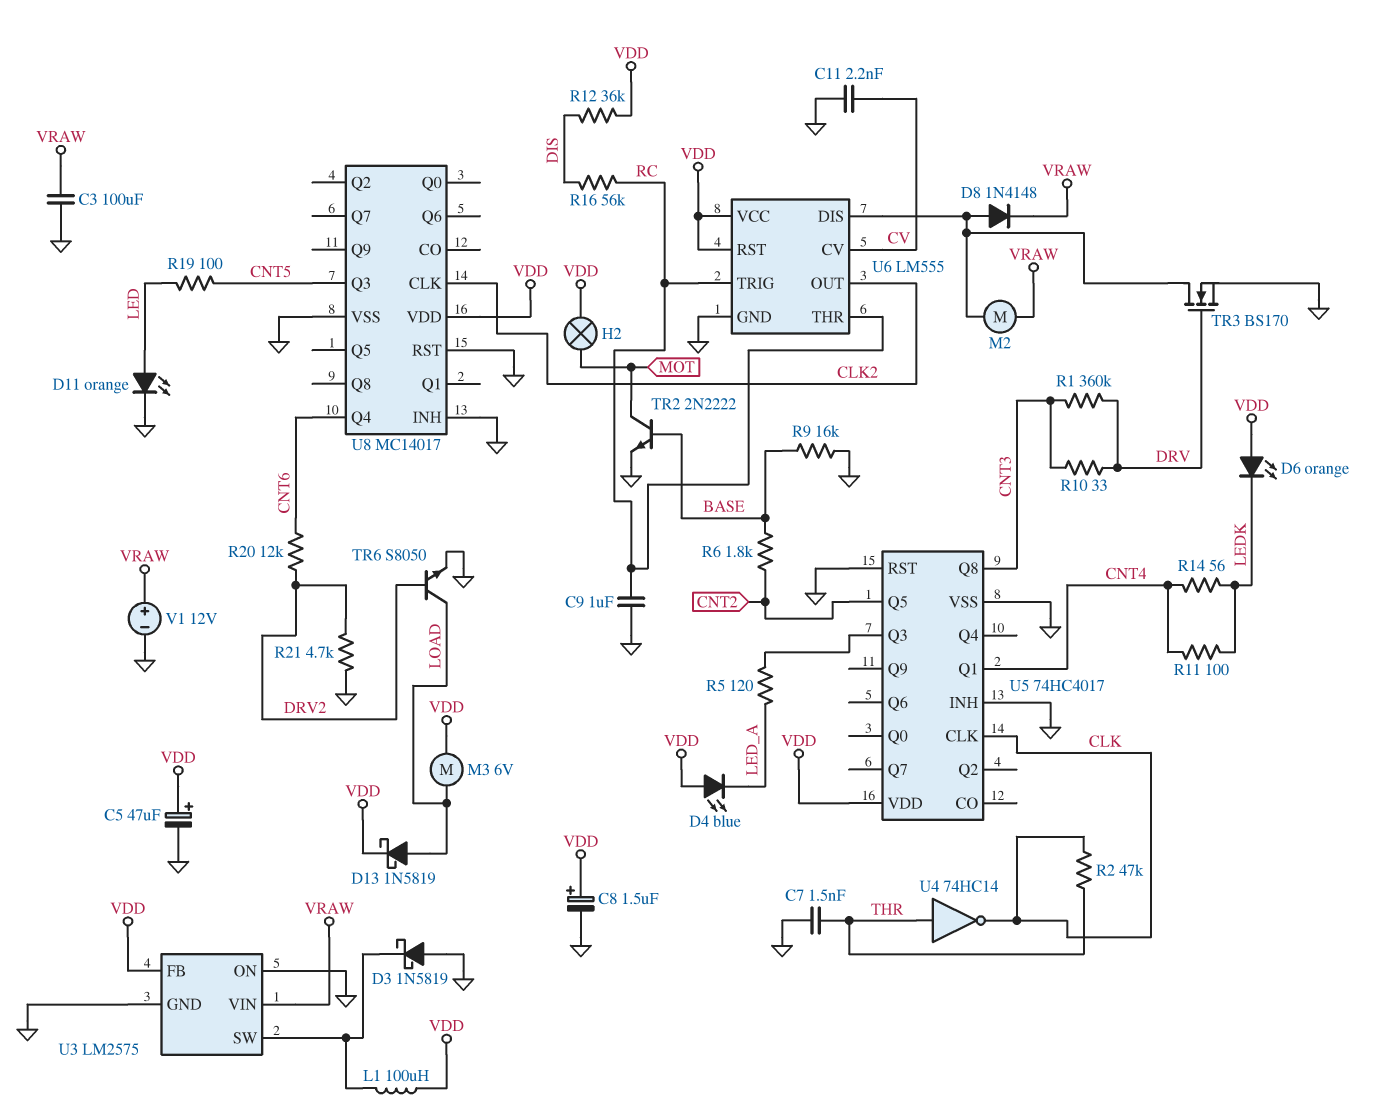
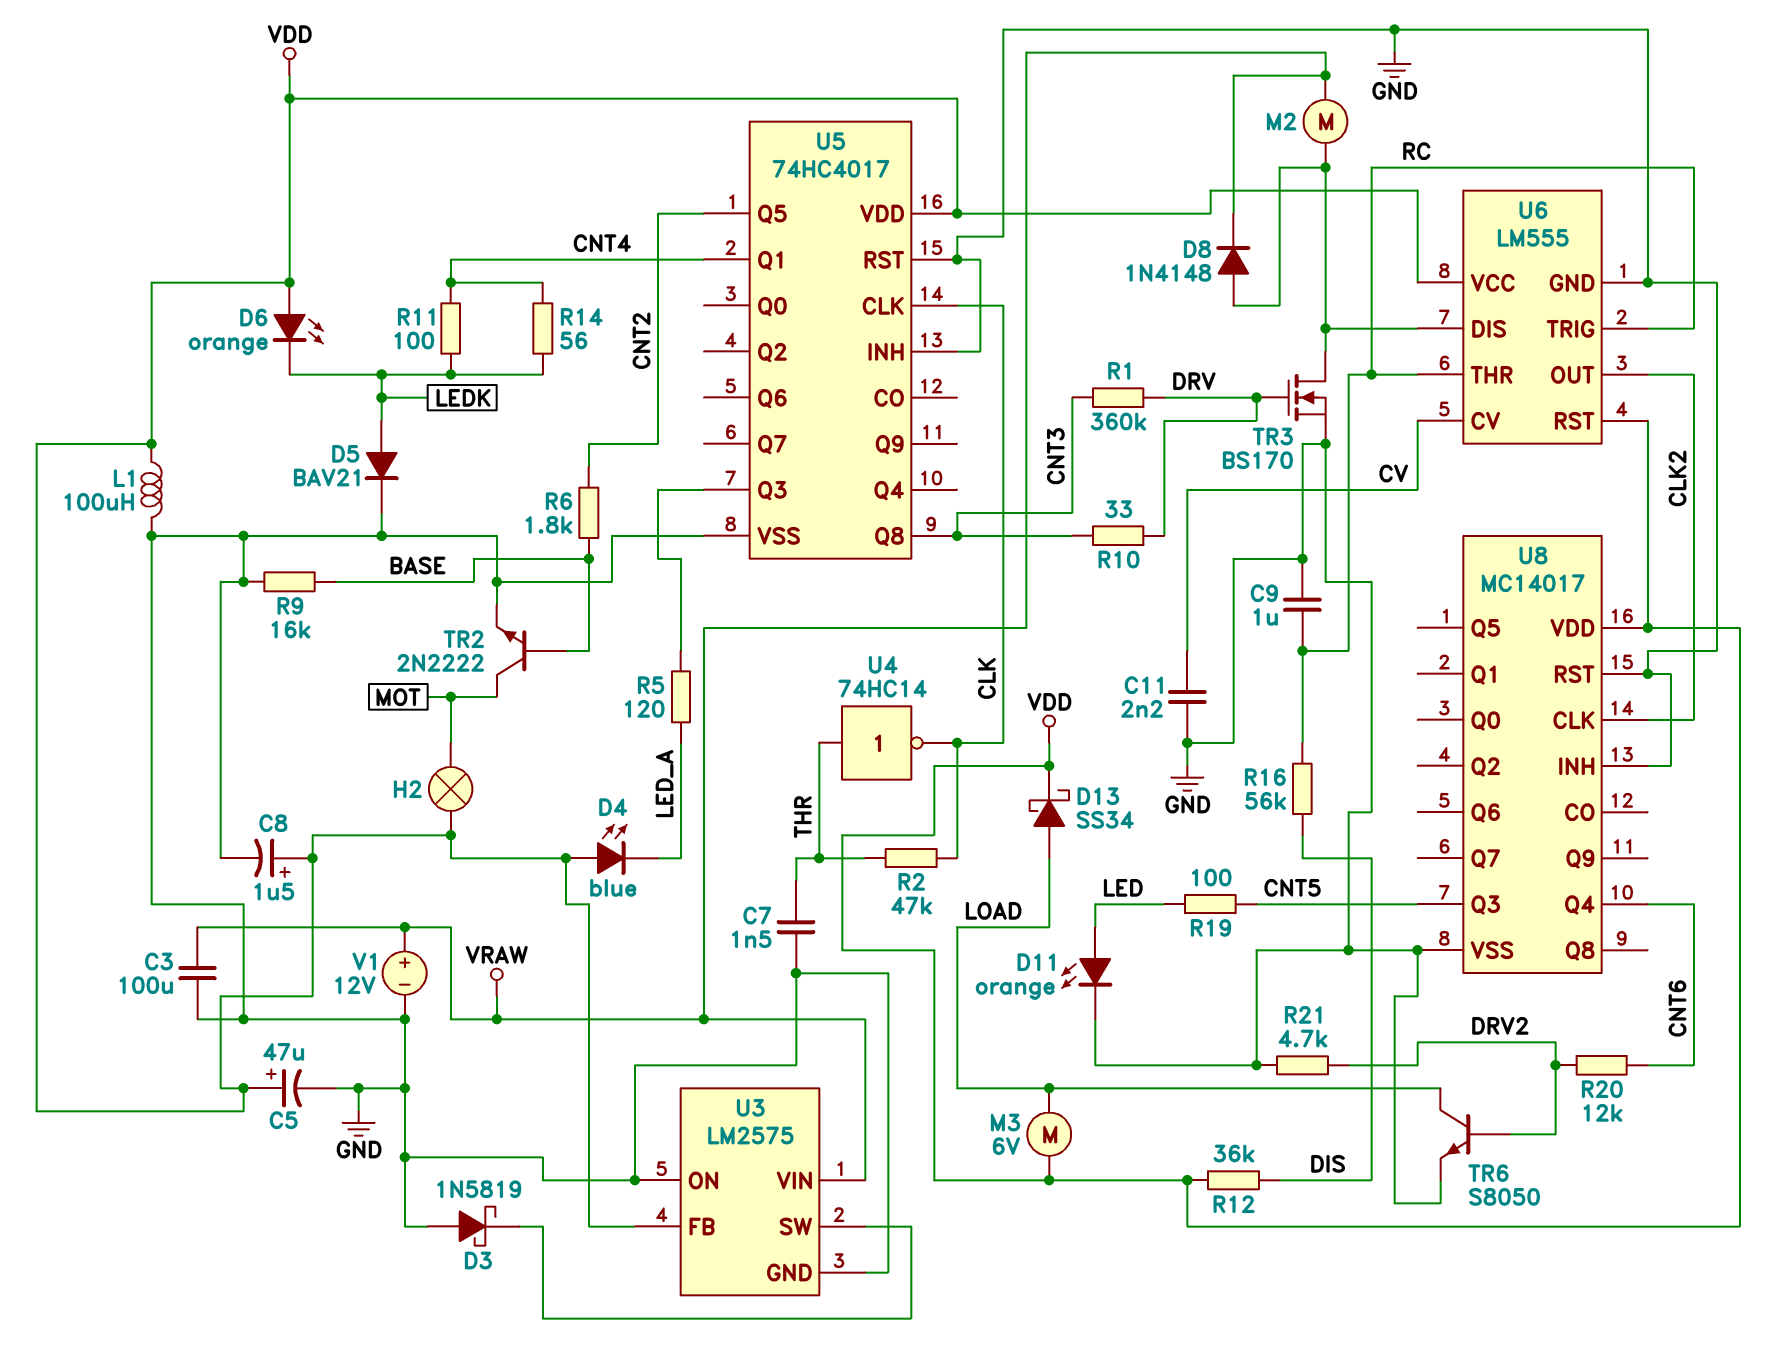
D5: none -> diode BAV21 (A LEDK, K GND)
D13: schottky 1N5819 (A LOAD, K VDD) -> schottky SS34 (A LOAD, K VDD)
L1: 100uH (U3/SW, VDD) -> 100uH (GND, VDD)

